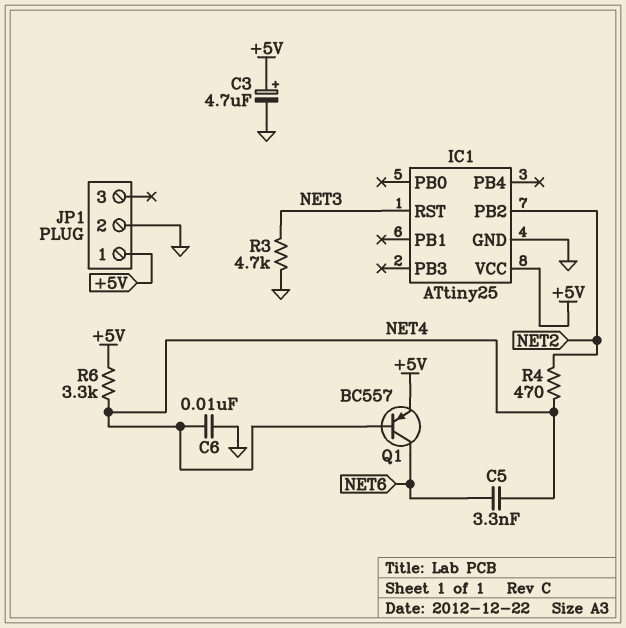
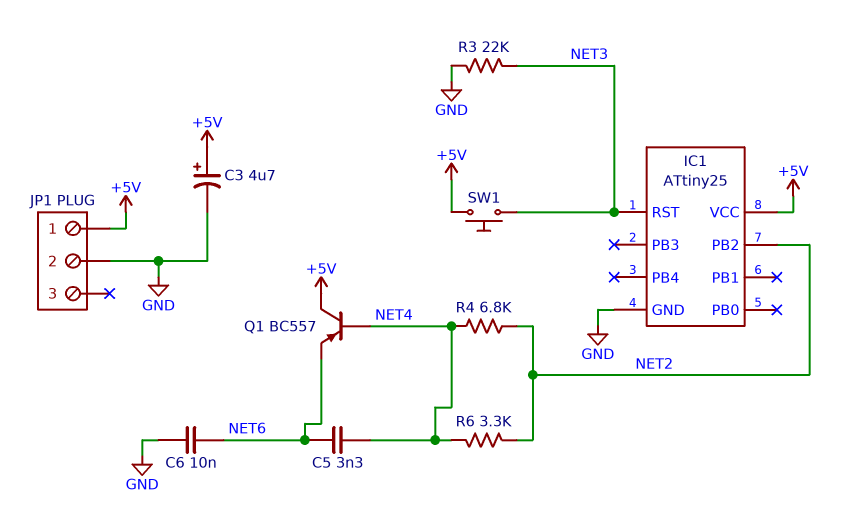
C6: 10nF (GND, NET4) -> 10nF (GND, NET6)
Q1: PNP BC557 (B NET4, C NET6, E +5V) -> PNP BC557 (B NET4, C +5V, E NET6)
R3: 4.7k (GND, NET3) -> 22k (GND, NET3)
R4: 470 (NET2, NET4) -> 6.8k (NET2, NET4)
R6: 3.3k (+5V, NET4) -> 3.3k (NET2, NET4)
SW1: none -> button (+5V, NET3)

